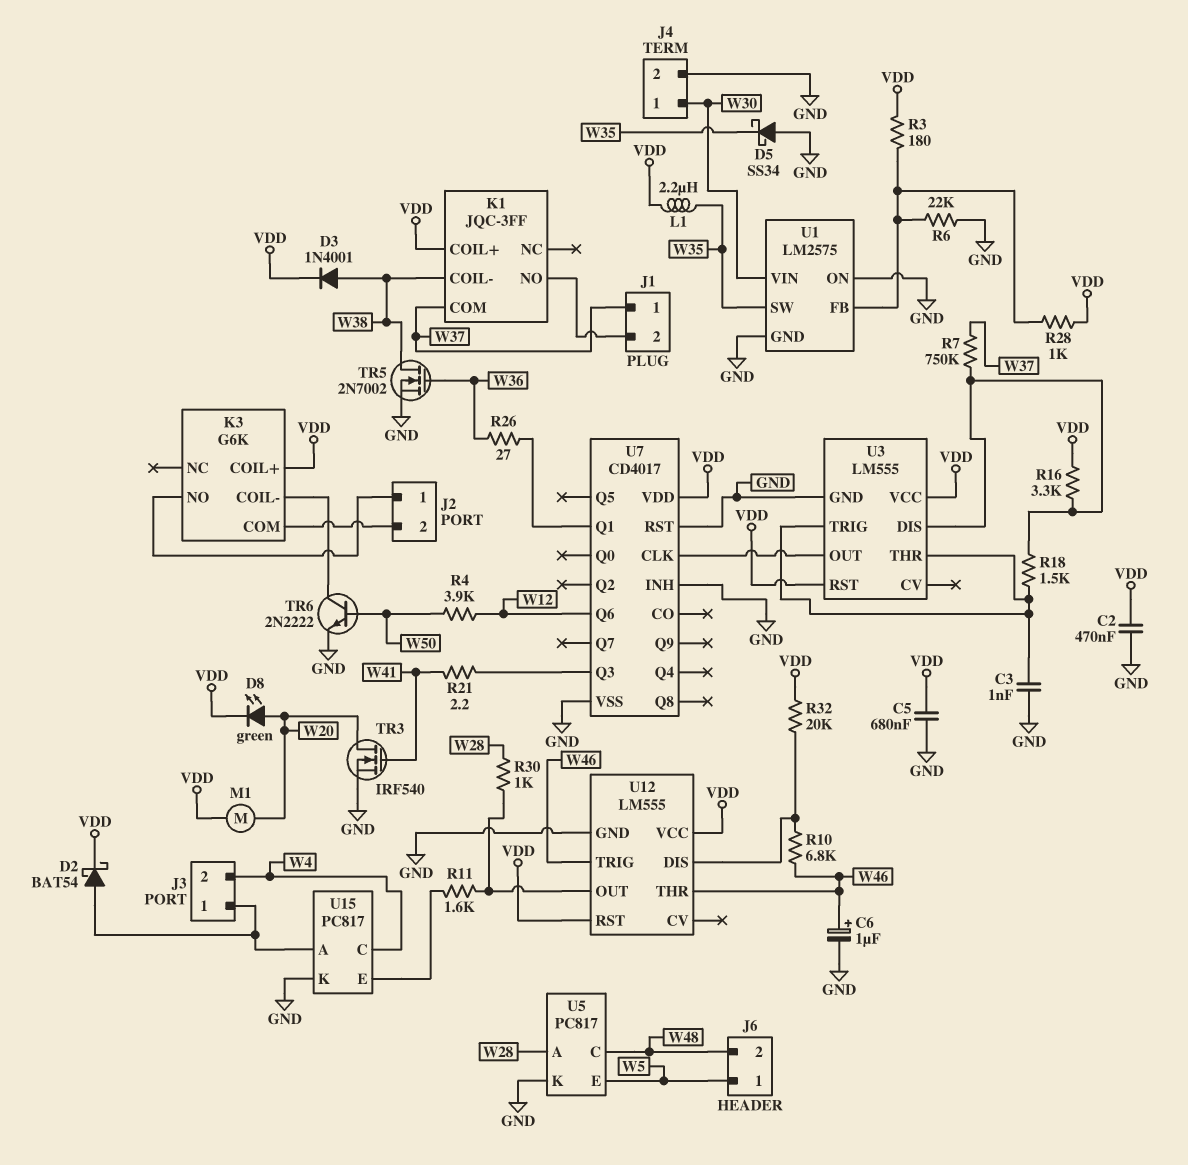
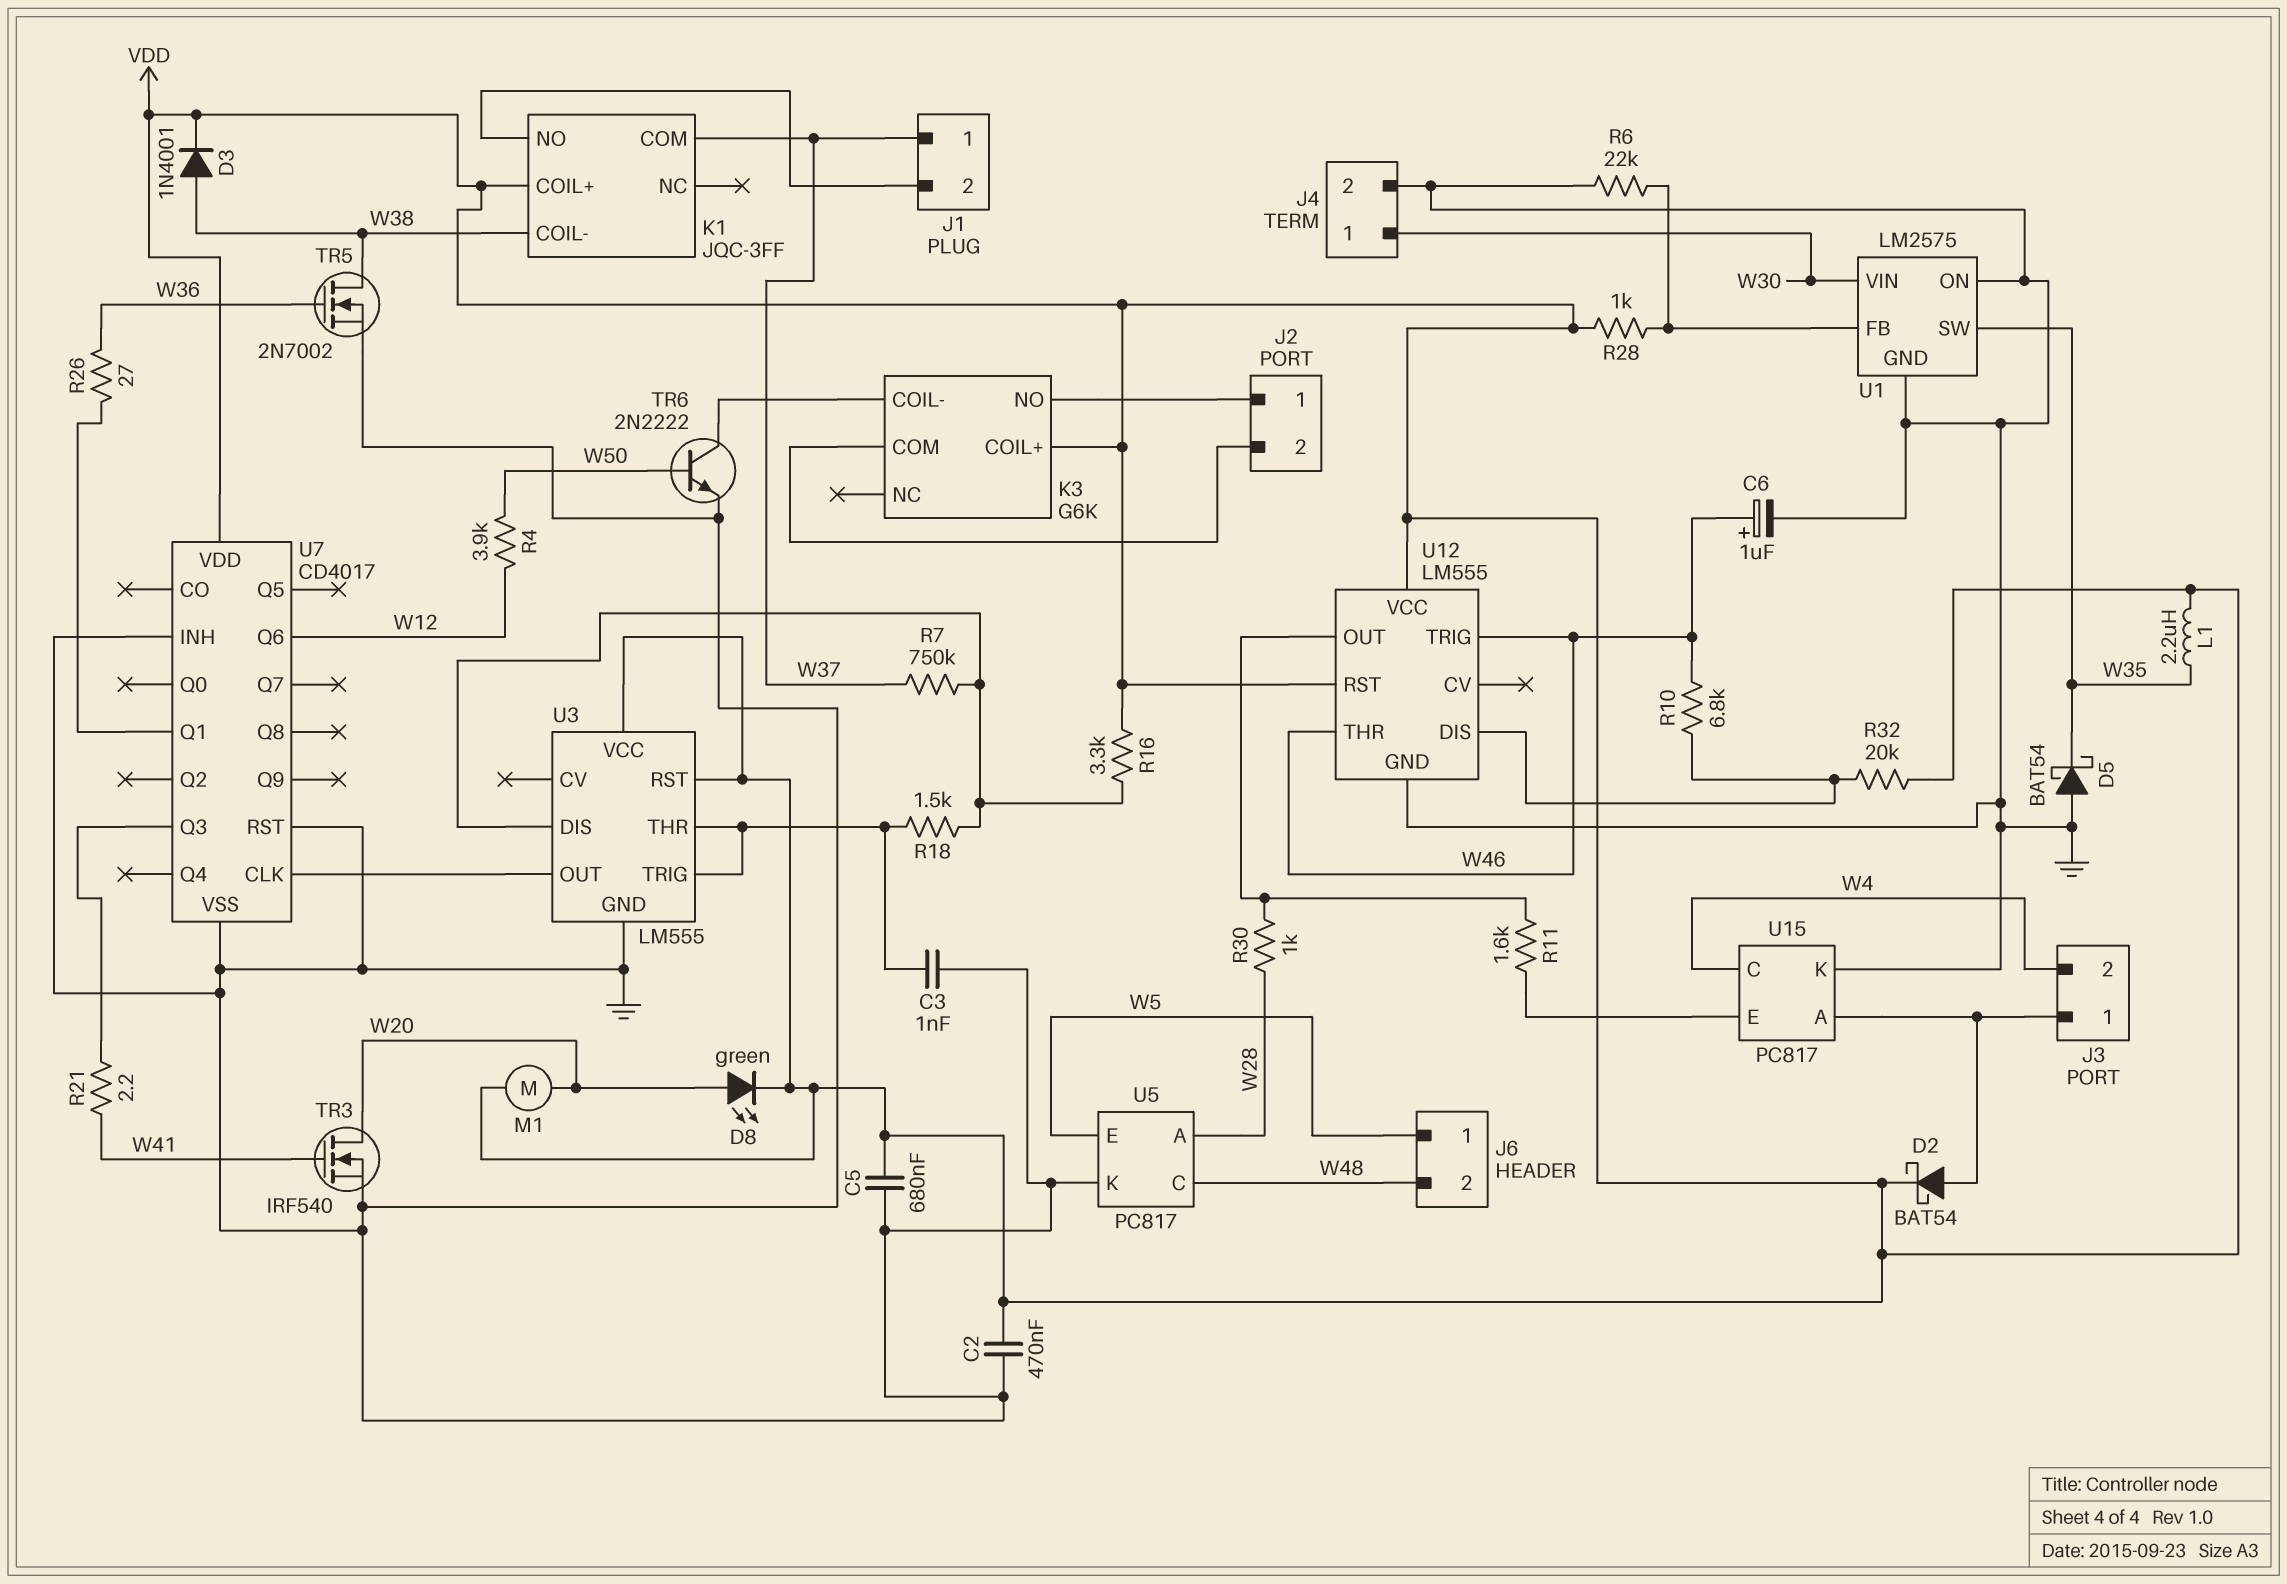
D5: schottky SS34 (A GND, K W35) -> schottky BAT54 (A GND, K W35)
R3: 180 (U1/FB, VDD) -> none

